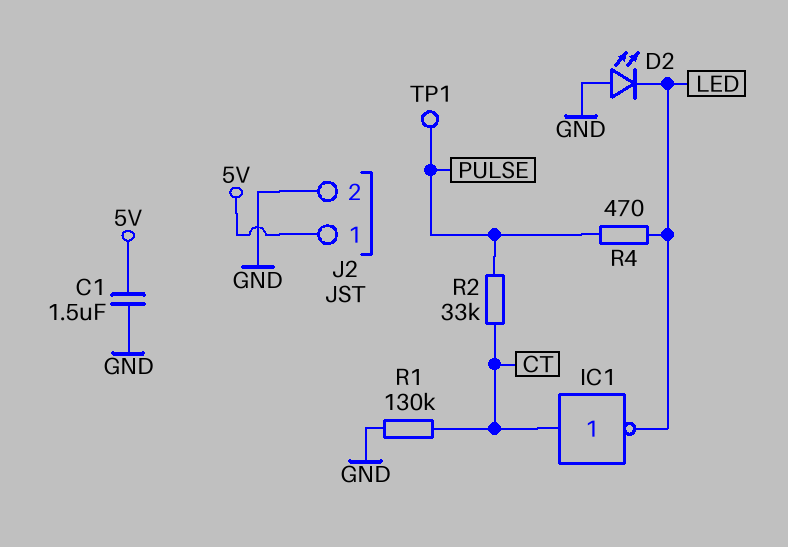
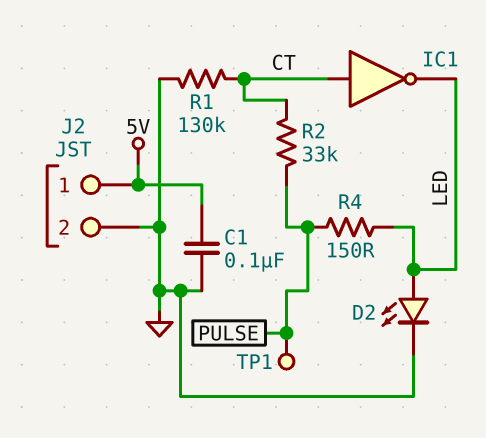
C1: 1.5uF (5V, GND) -> 100nF (5V, GND)
D2: LED (A GND, K LED) -> LED (A LED, K GND)
R4: 470 (LED, PULSE) -> 150 (LED, PULSE)

